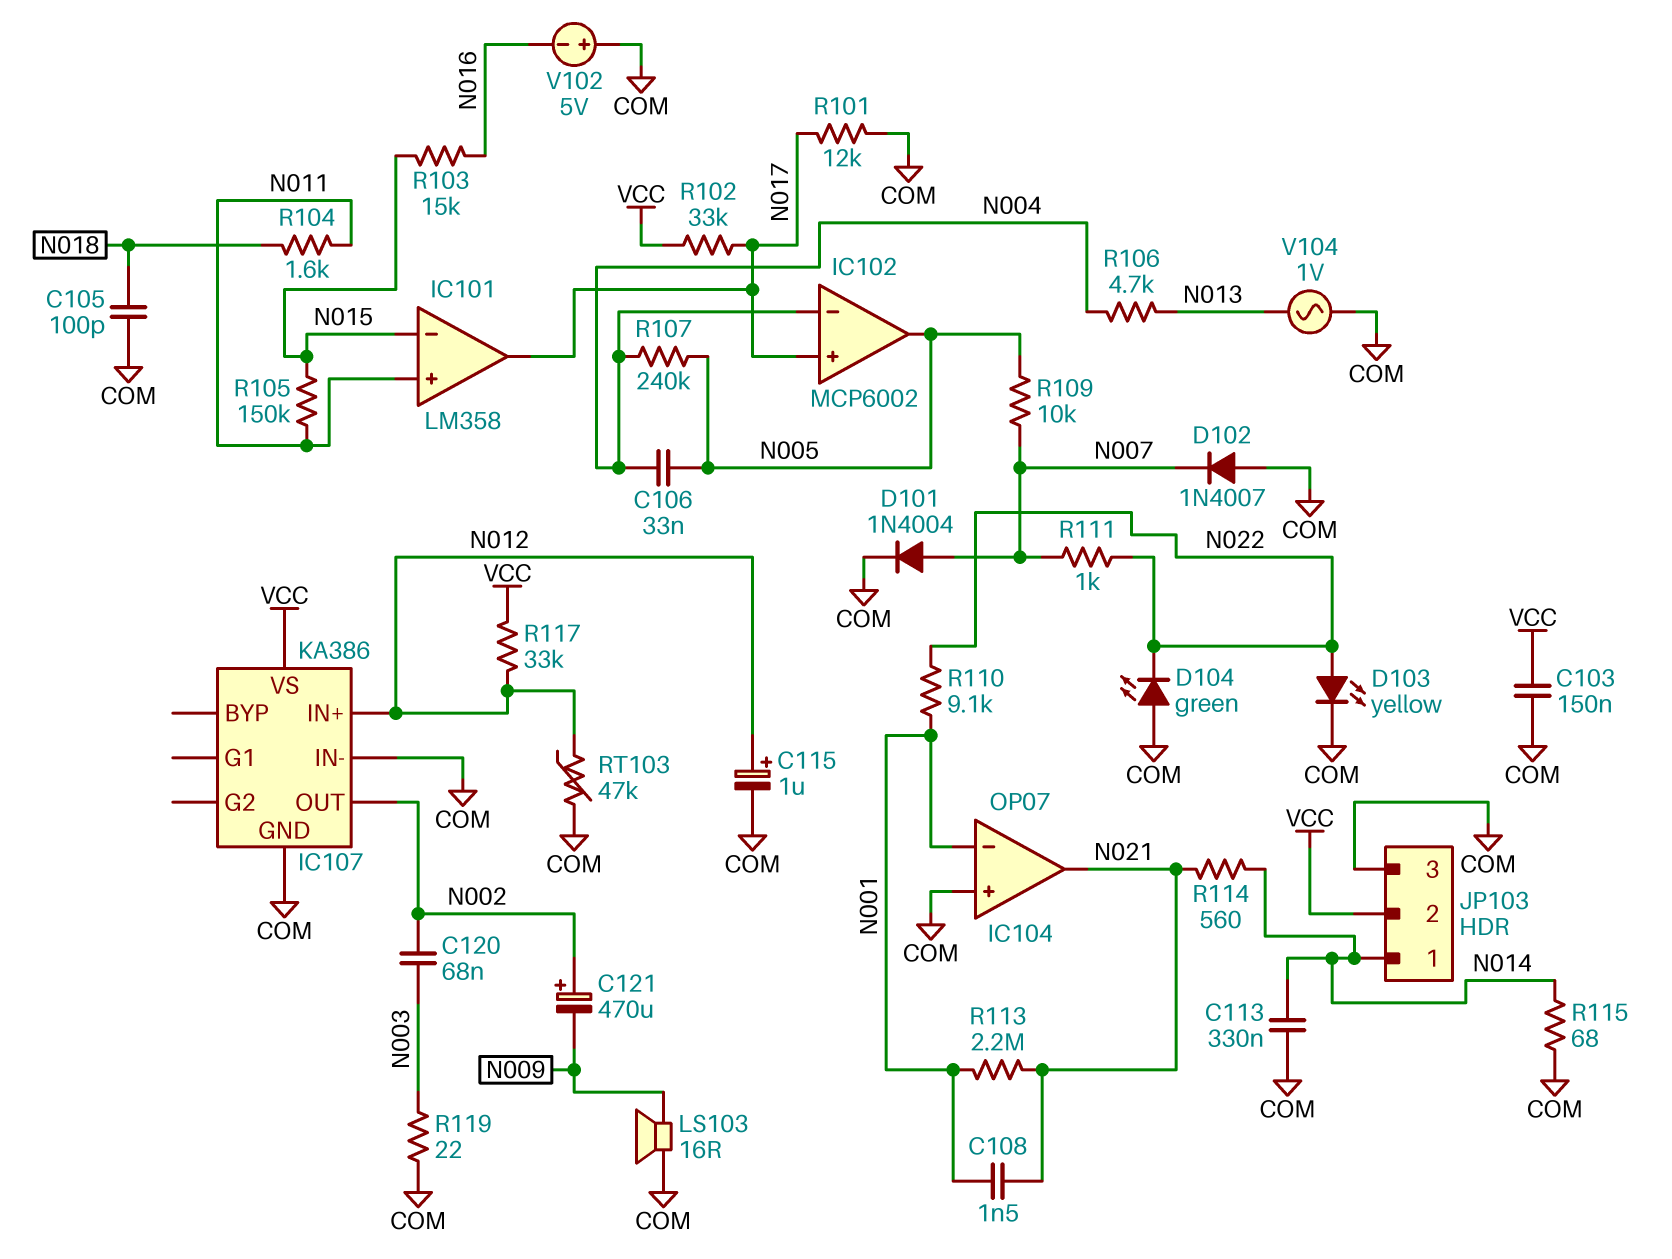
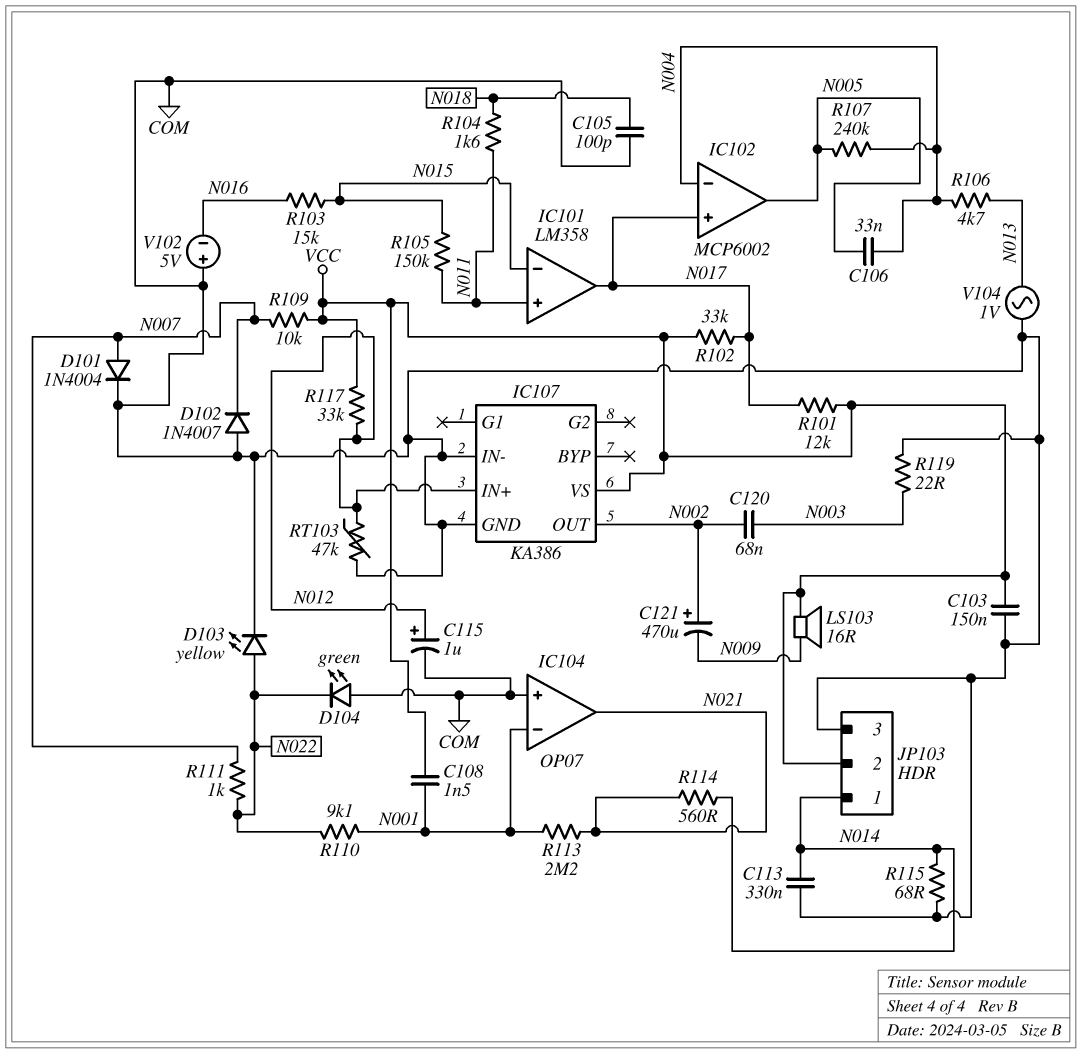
C108: 1.5nF (N001, N021) -> 1.5nF (N001, VCC)
LS103: speaker 16R (COM, N009) -> speaker 16R (N009, VCC)
R101: 12k (COM, N017) -> 12k (N017, VCC)
R109: 10k (N005, N007) -> 10k (N007, VCC)

